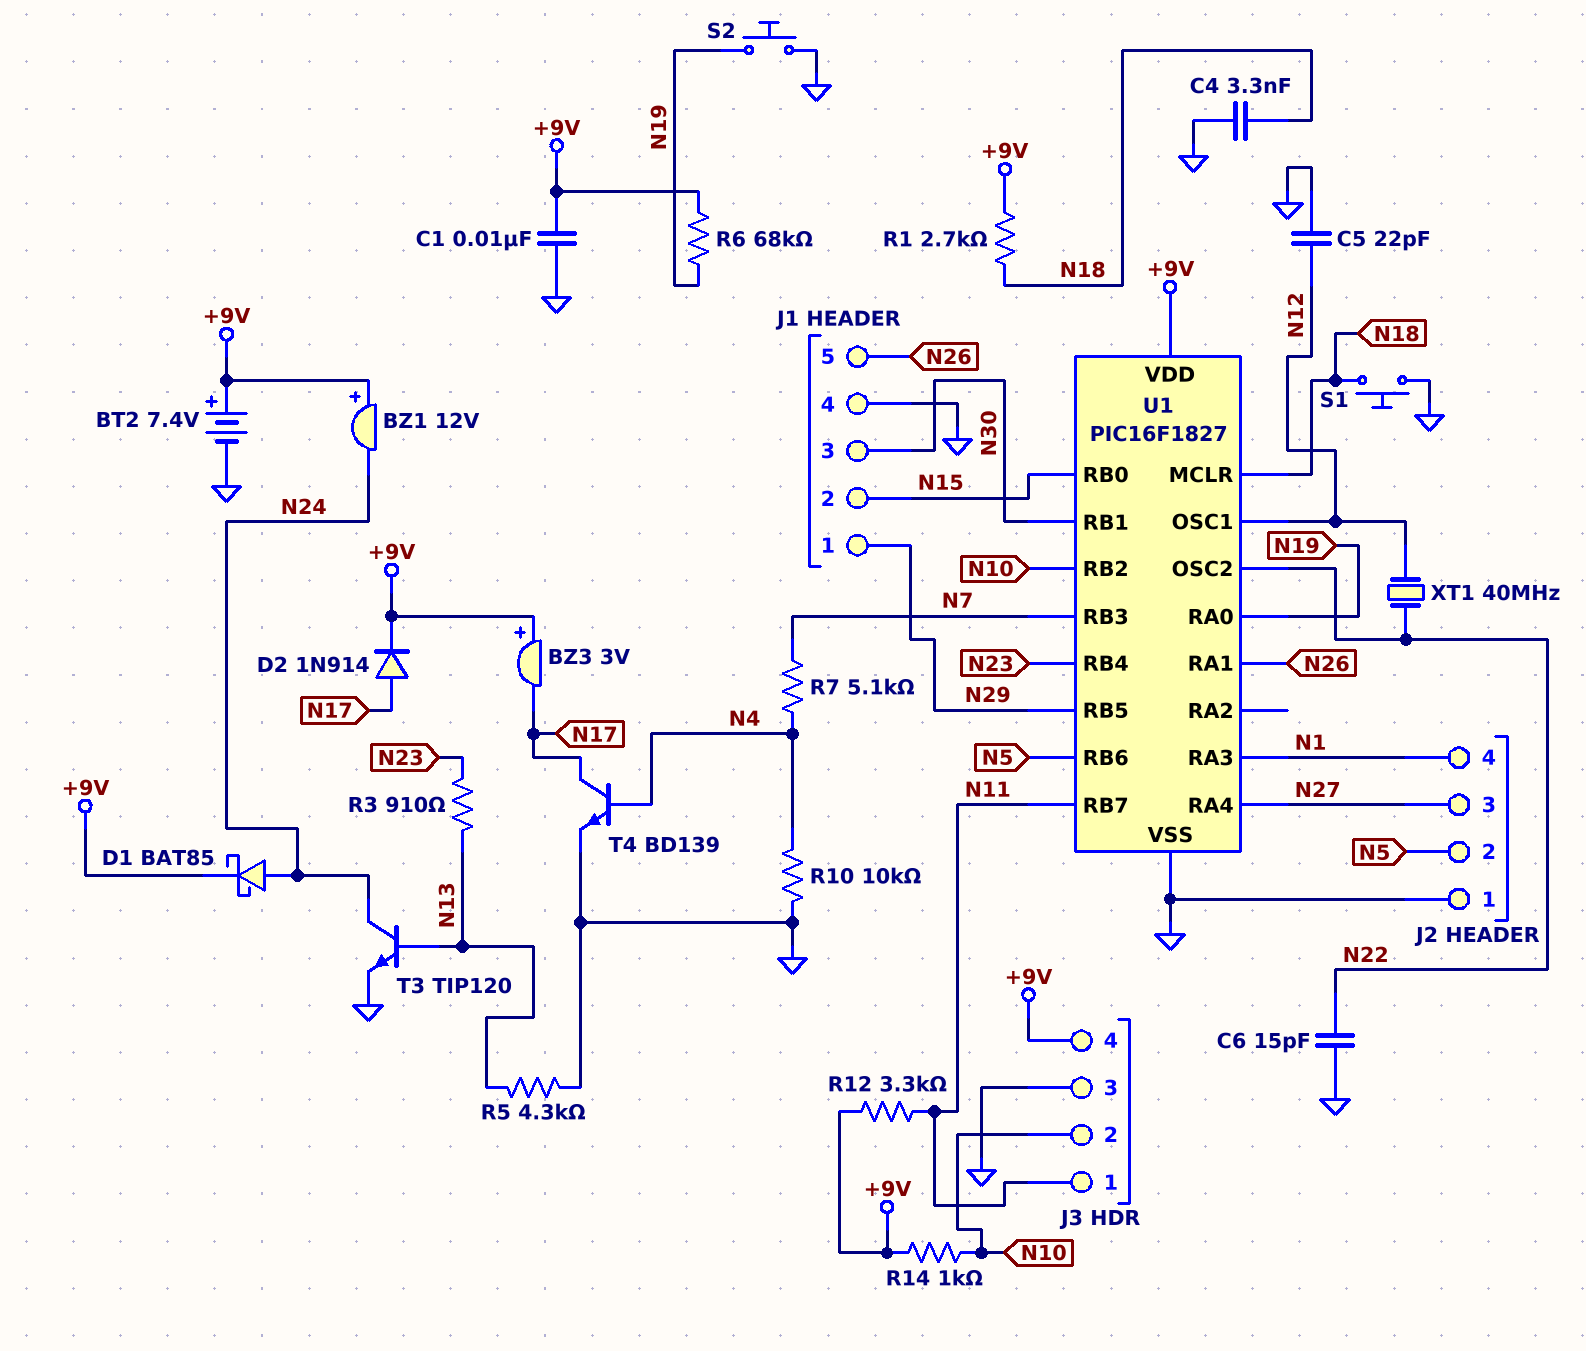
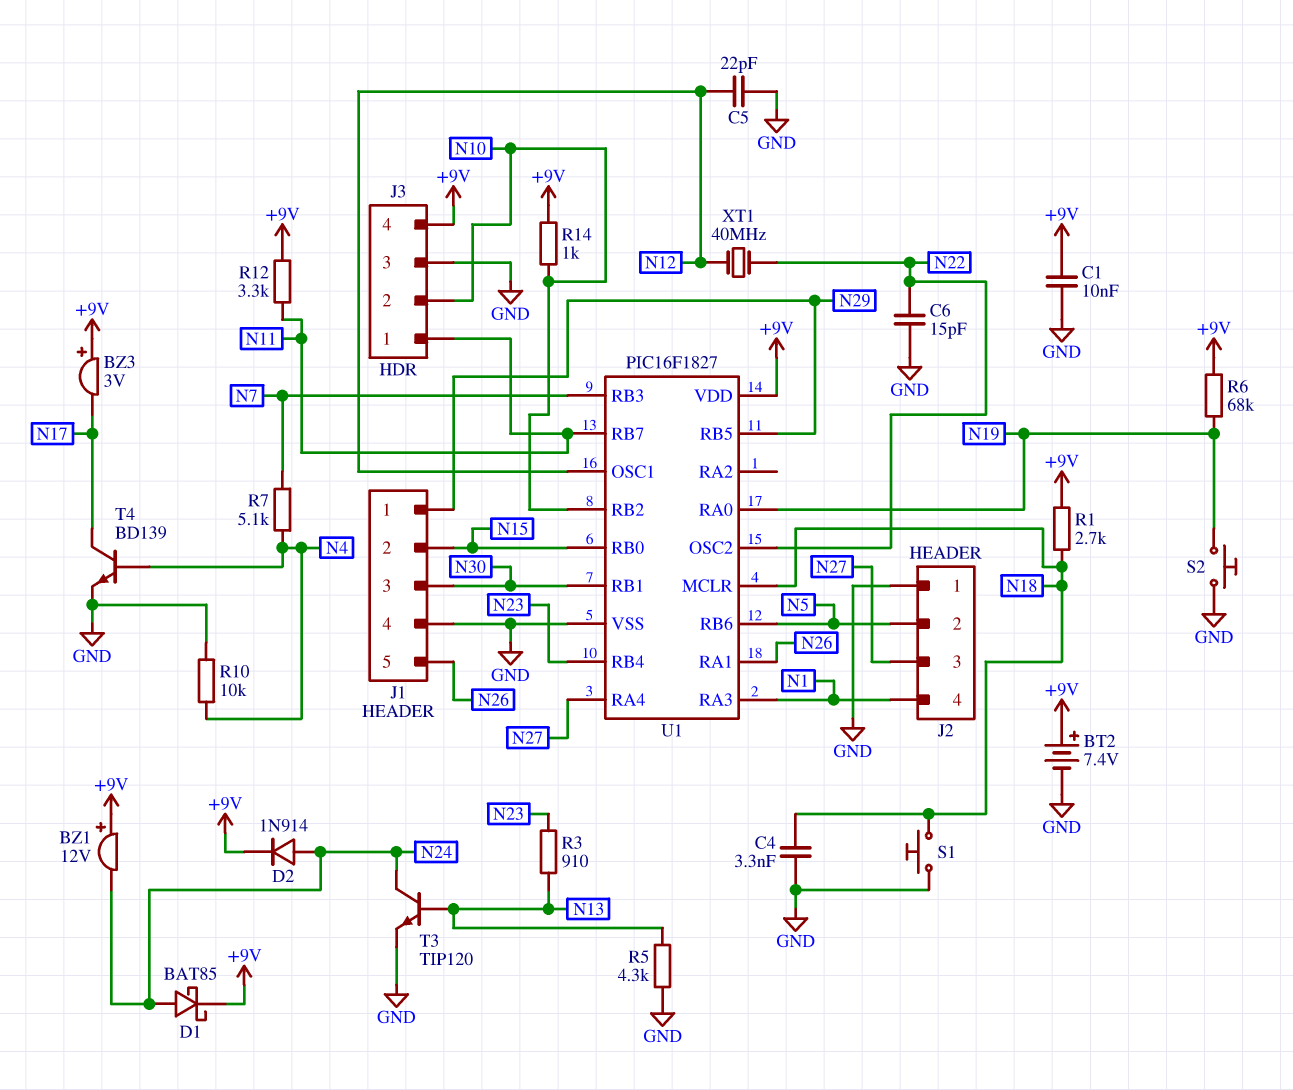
D2: diode 1N914 (A N17, K +9V) -> diode 1N914 (A N24, K +9V)

